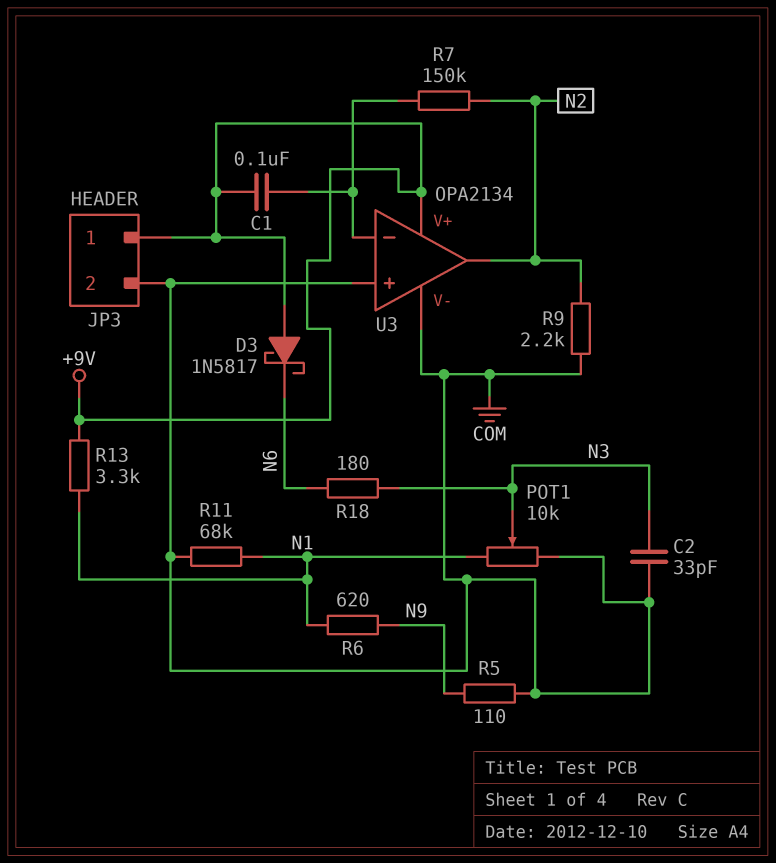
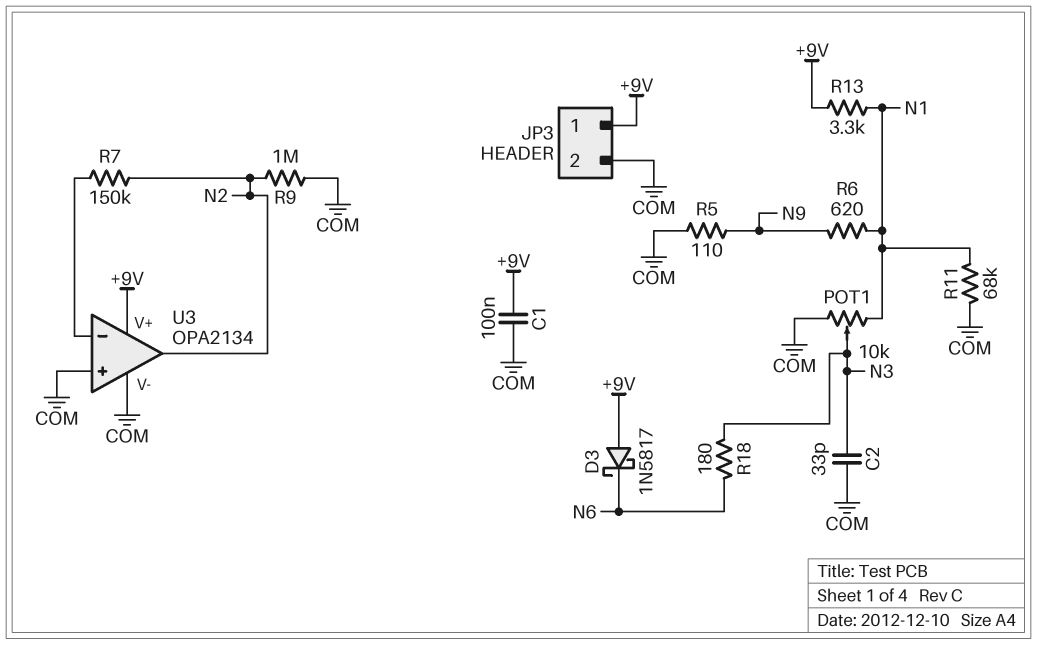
C1: 100nF (+9V, U3/in-) -> 100nF (+9V, COM)
R9: 2.2k (COM, N2) -> 1M (COM, N2)

